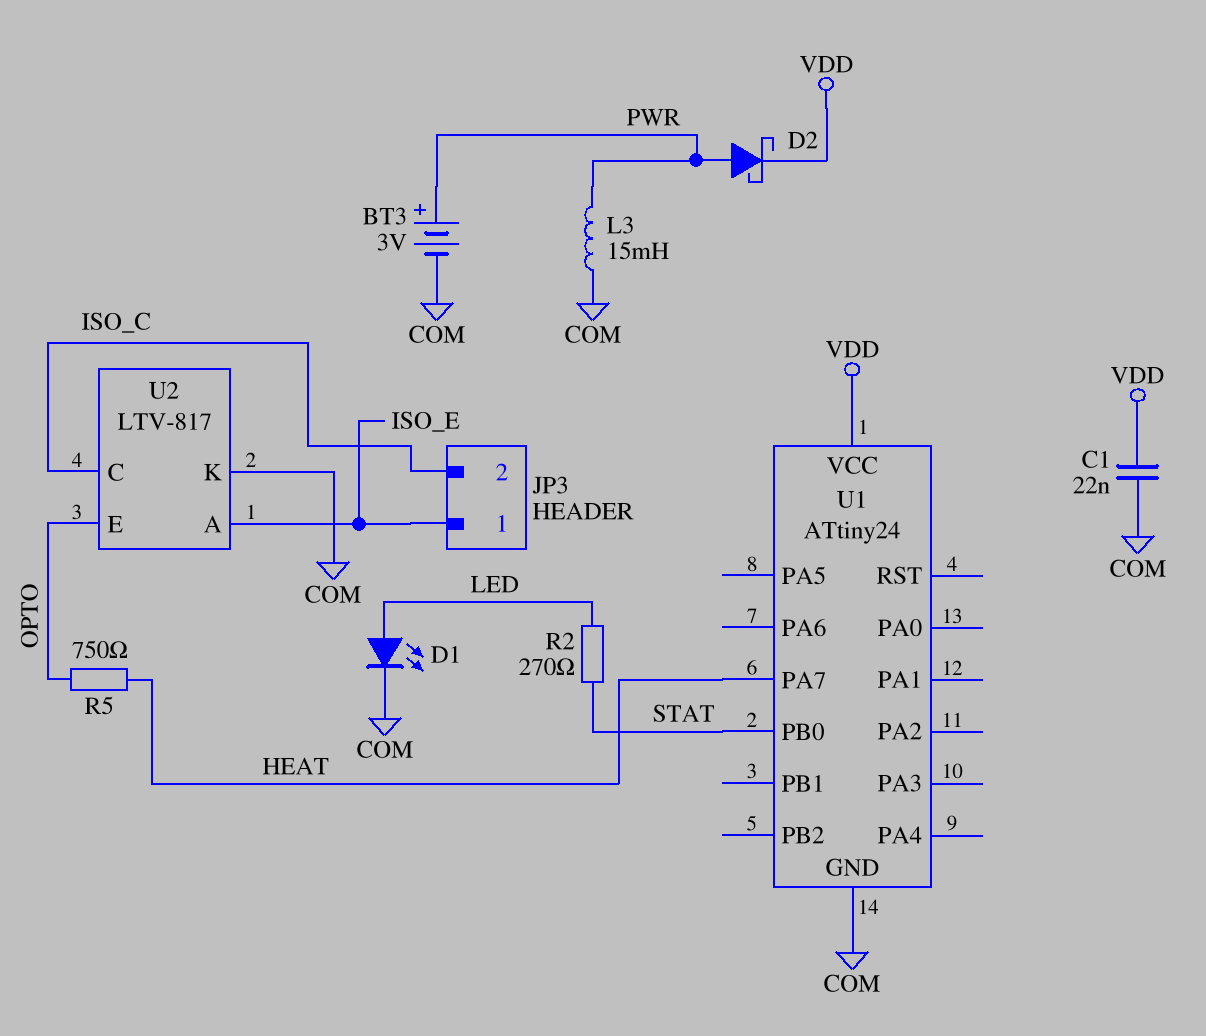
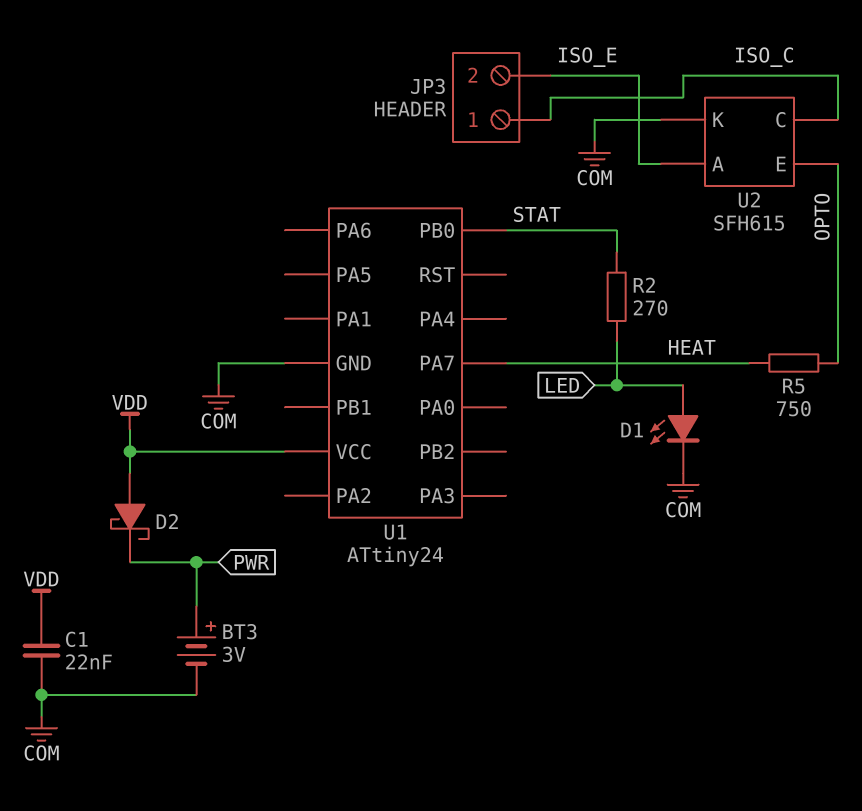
D2: schottky (A PWR, K VDD) -> schottky (A VDD, K PWR)
JP3 pin 1: ISO_E -> ISO_C
JP3 pin 2: ISO_C -> ISO_E
L3: 15mH (COM, PWR) -> none
U2: LTV-817 -> SFH615

